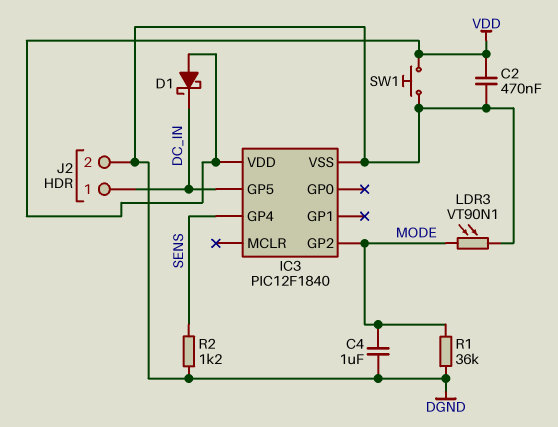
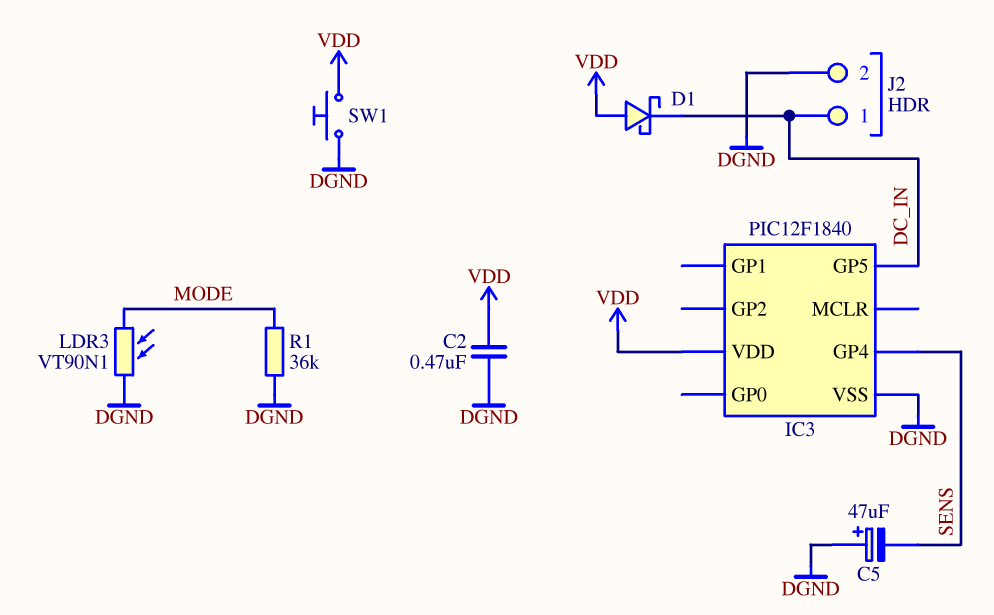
C4: 1uF (DGND, MODE) -> none
C5: none -> 47uF (plus DGND, minus SENS)
IC3 pin GP2: MODE -> none
R2: 1.2k (DGND, SENS) -> none

